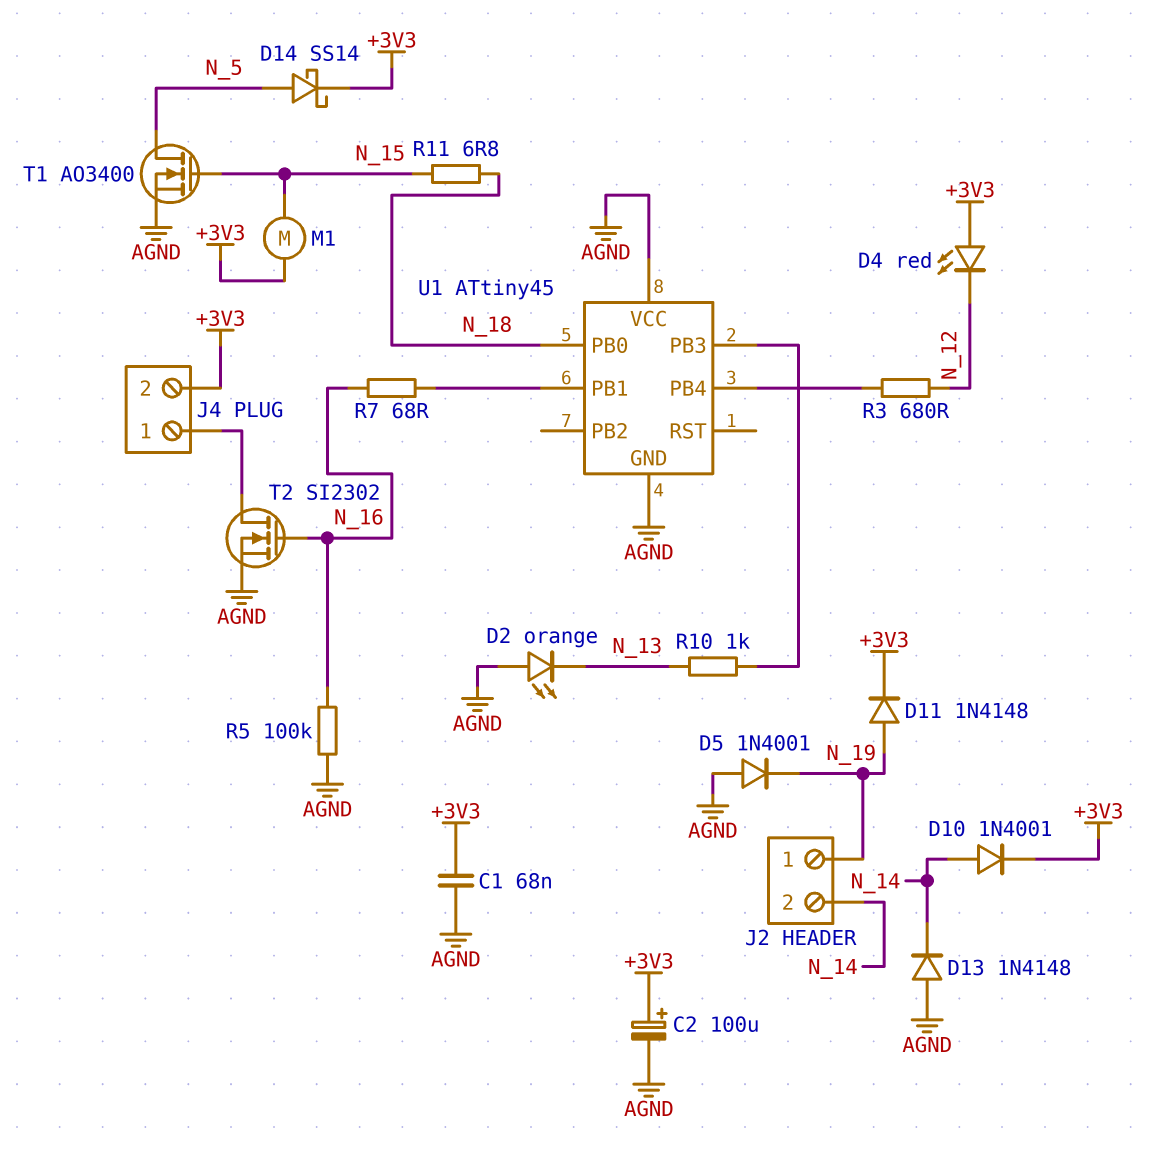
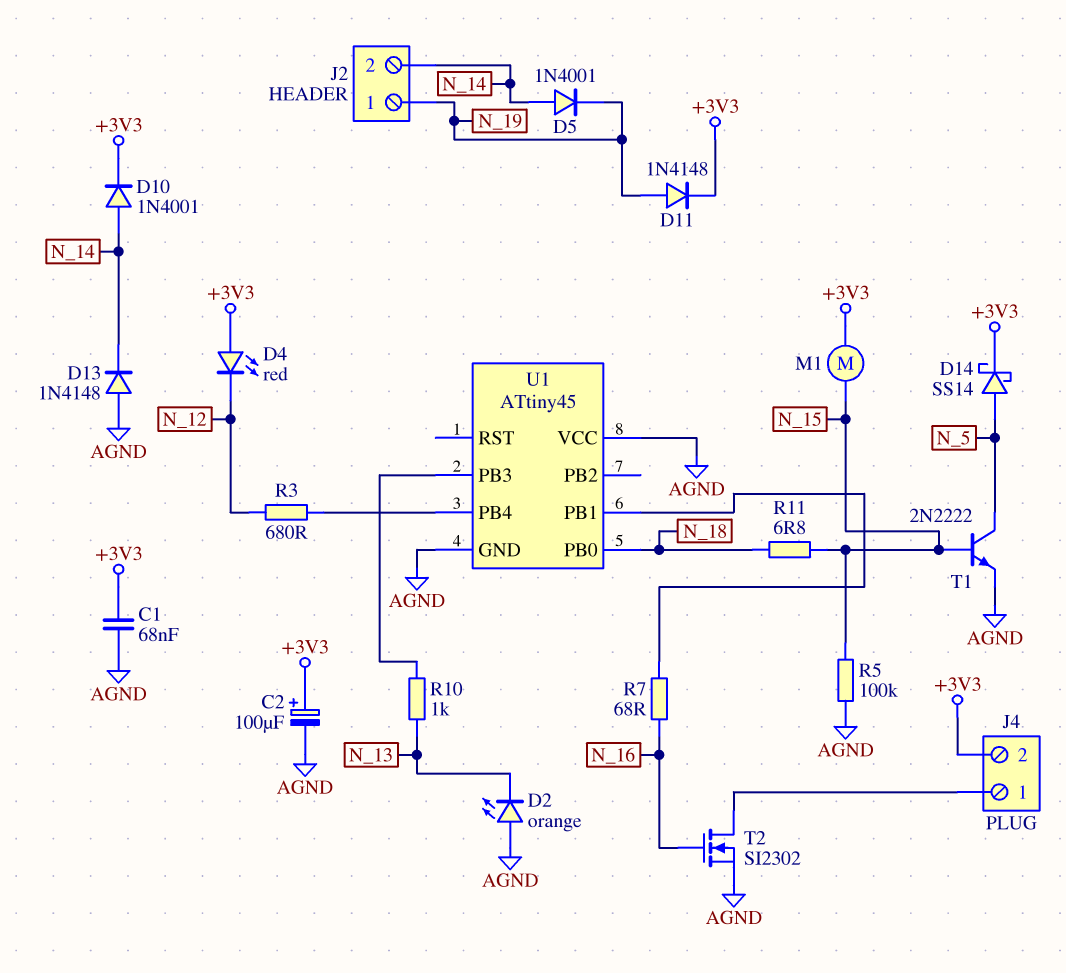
D5: diode 1N4001 (A AGND, K N_19) -> diode 1N4001 (A N_14, K N_19)
R5: 100k (AGND, N_16) -> 100k (AGND, N_15)
T1: NMOS AO3400 (G N_15, D N_5, S AGND) -> NPN 2N2222 (B N_15, C N_5, E AGND)

